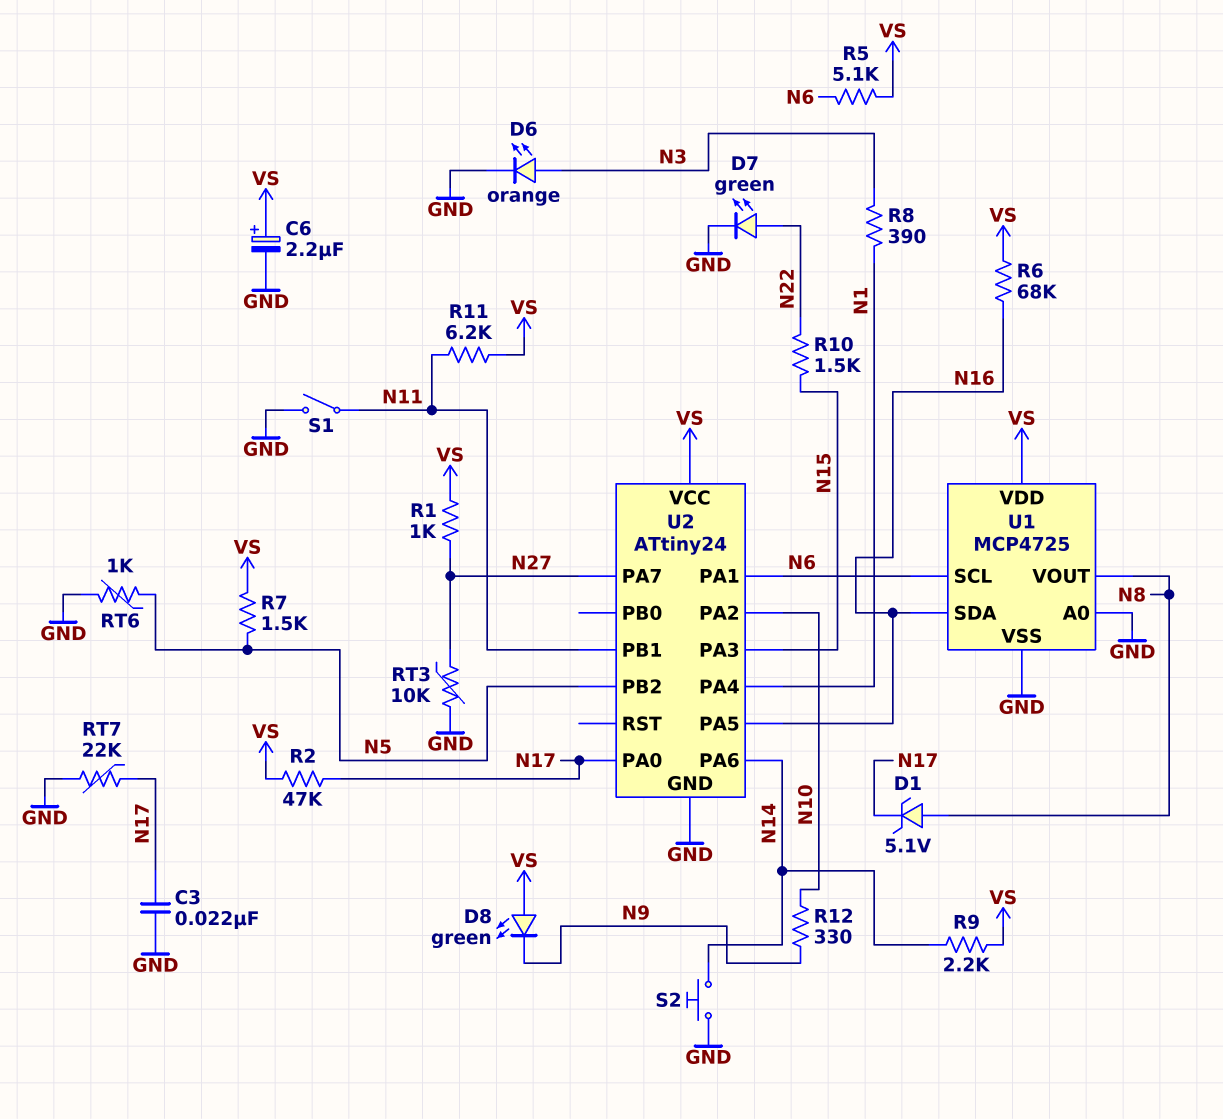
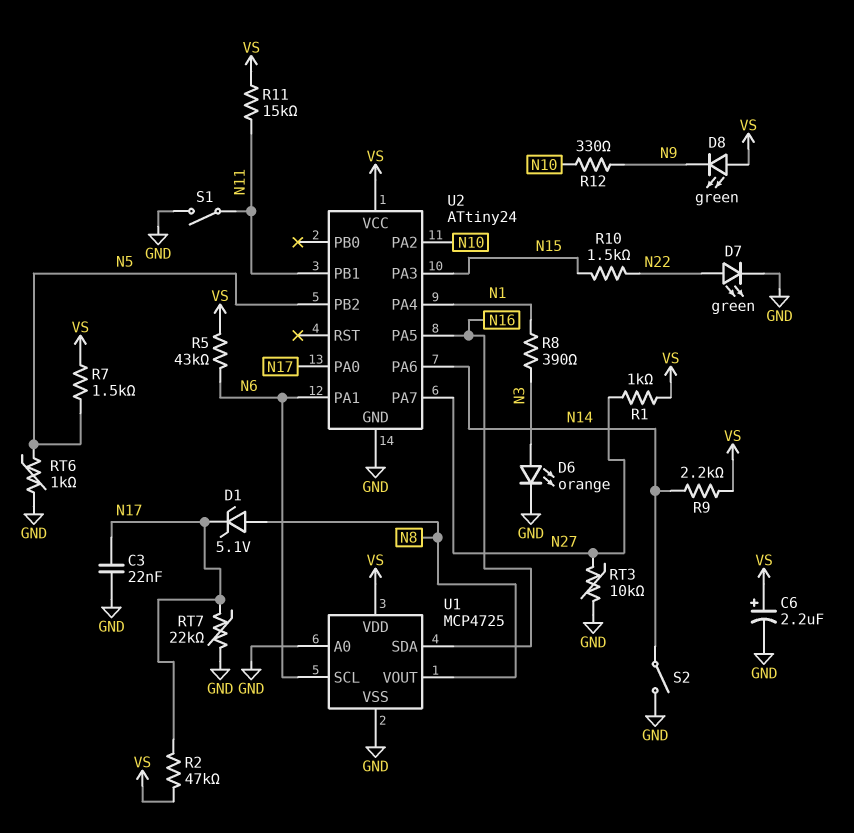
R5: 5.1k (N6, VS) -> 43k (N6, VS)
R6: 68k (N16, VS) -> none
R11: 6.2k (N11, VS) -> 15k (N11, VS)
S2: button (GND, N14) -> switch (GND, N14)

